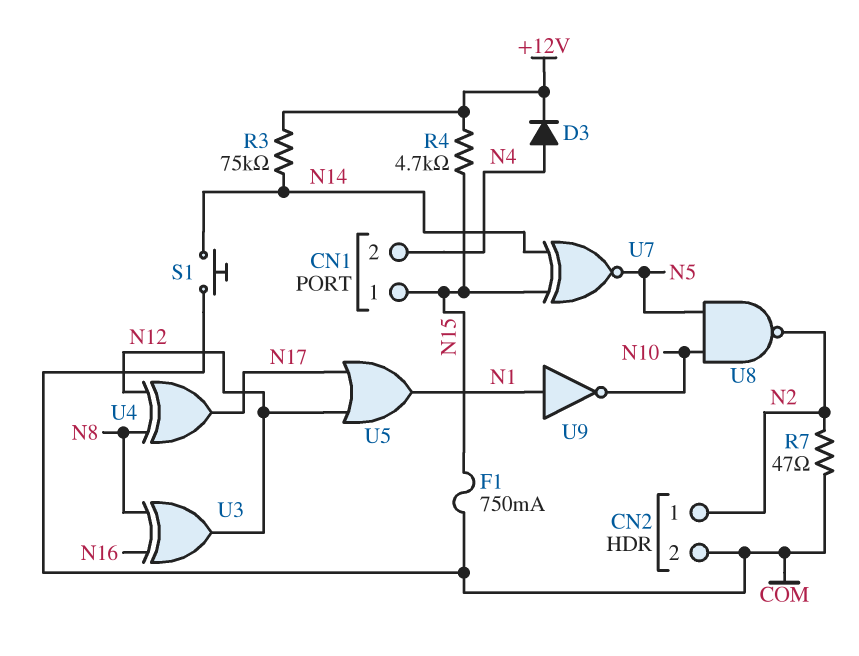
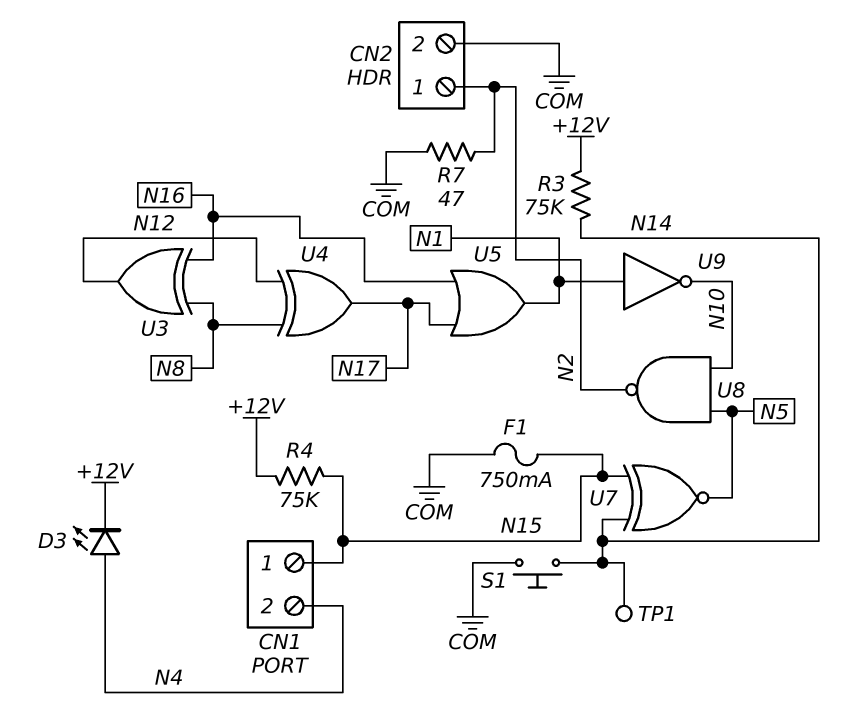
D3: diode (A N4, K +12V) -> LED (A N4, K +12V)
R4: 4.7k (+12V, N15) -> 75k (+12V, N15)
TP1: none -> test point (N14)
U5: OR (in N12, in N17, out N1) -> OR (in N16, in N17, out N1)

